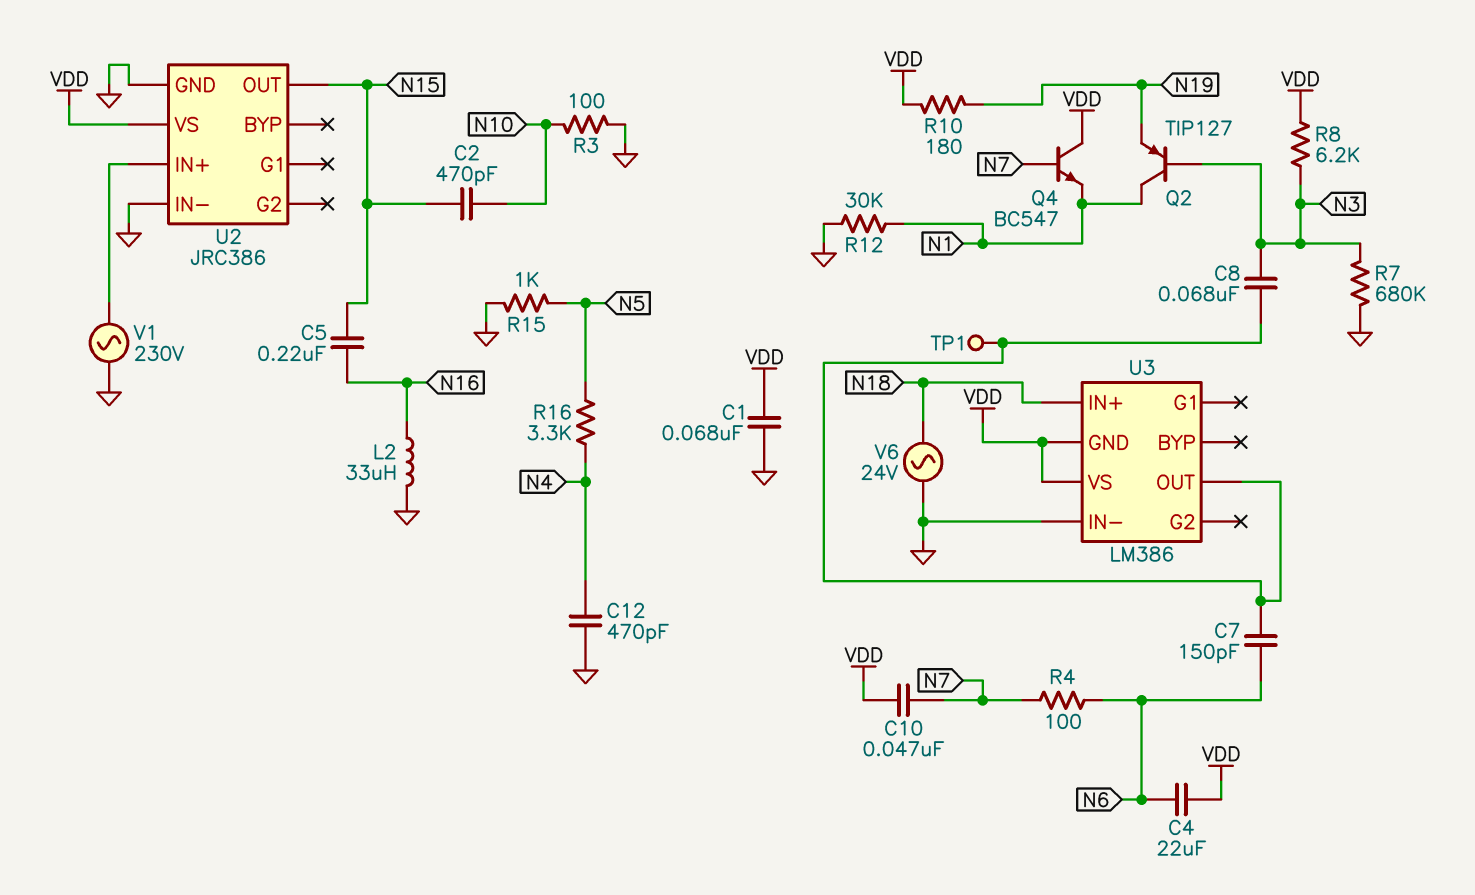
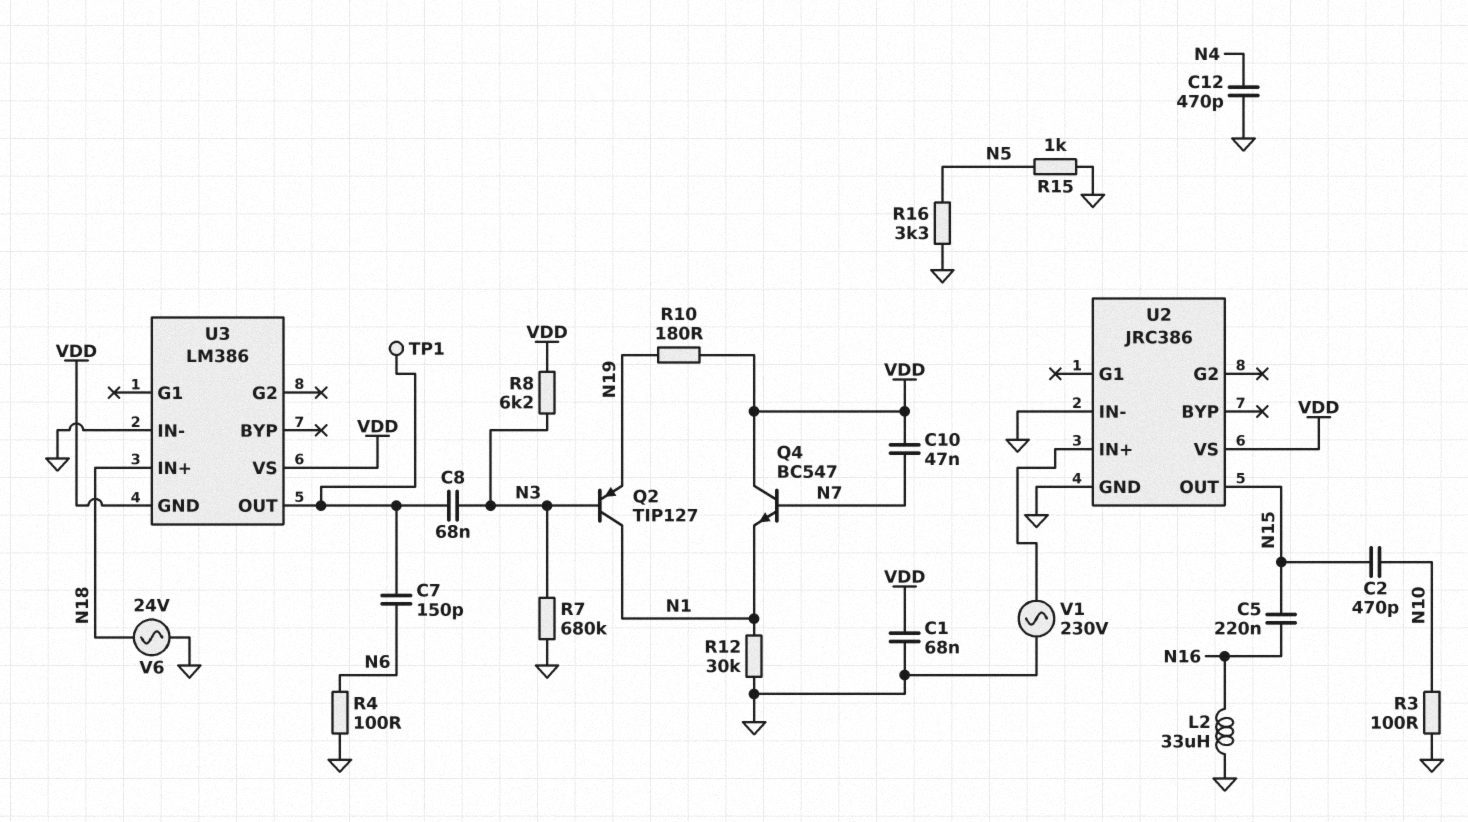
C4: 22uF (N6, VDD) -> none
R4: 100 (N6, N7) -> 100 (GND, N6)
R16: 3.3k (N4, N5) -> 3.3k (GND, N5)

